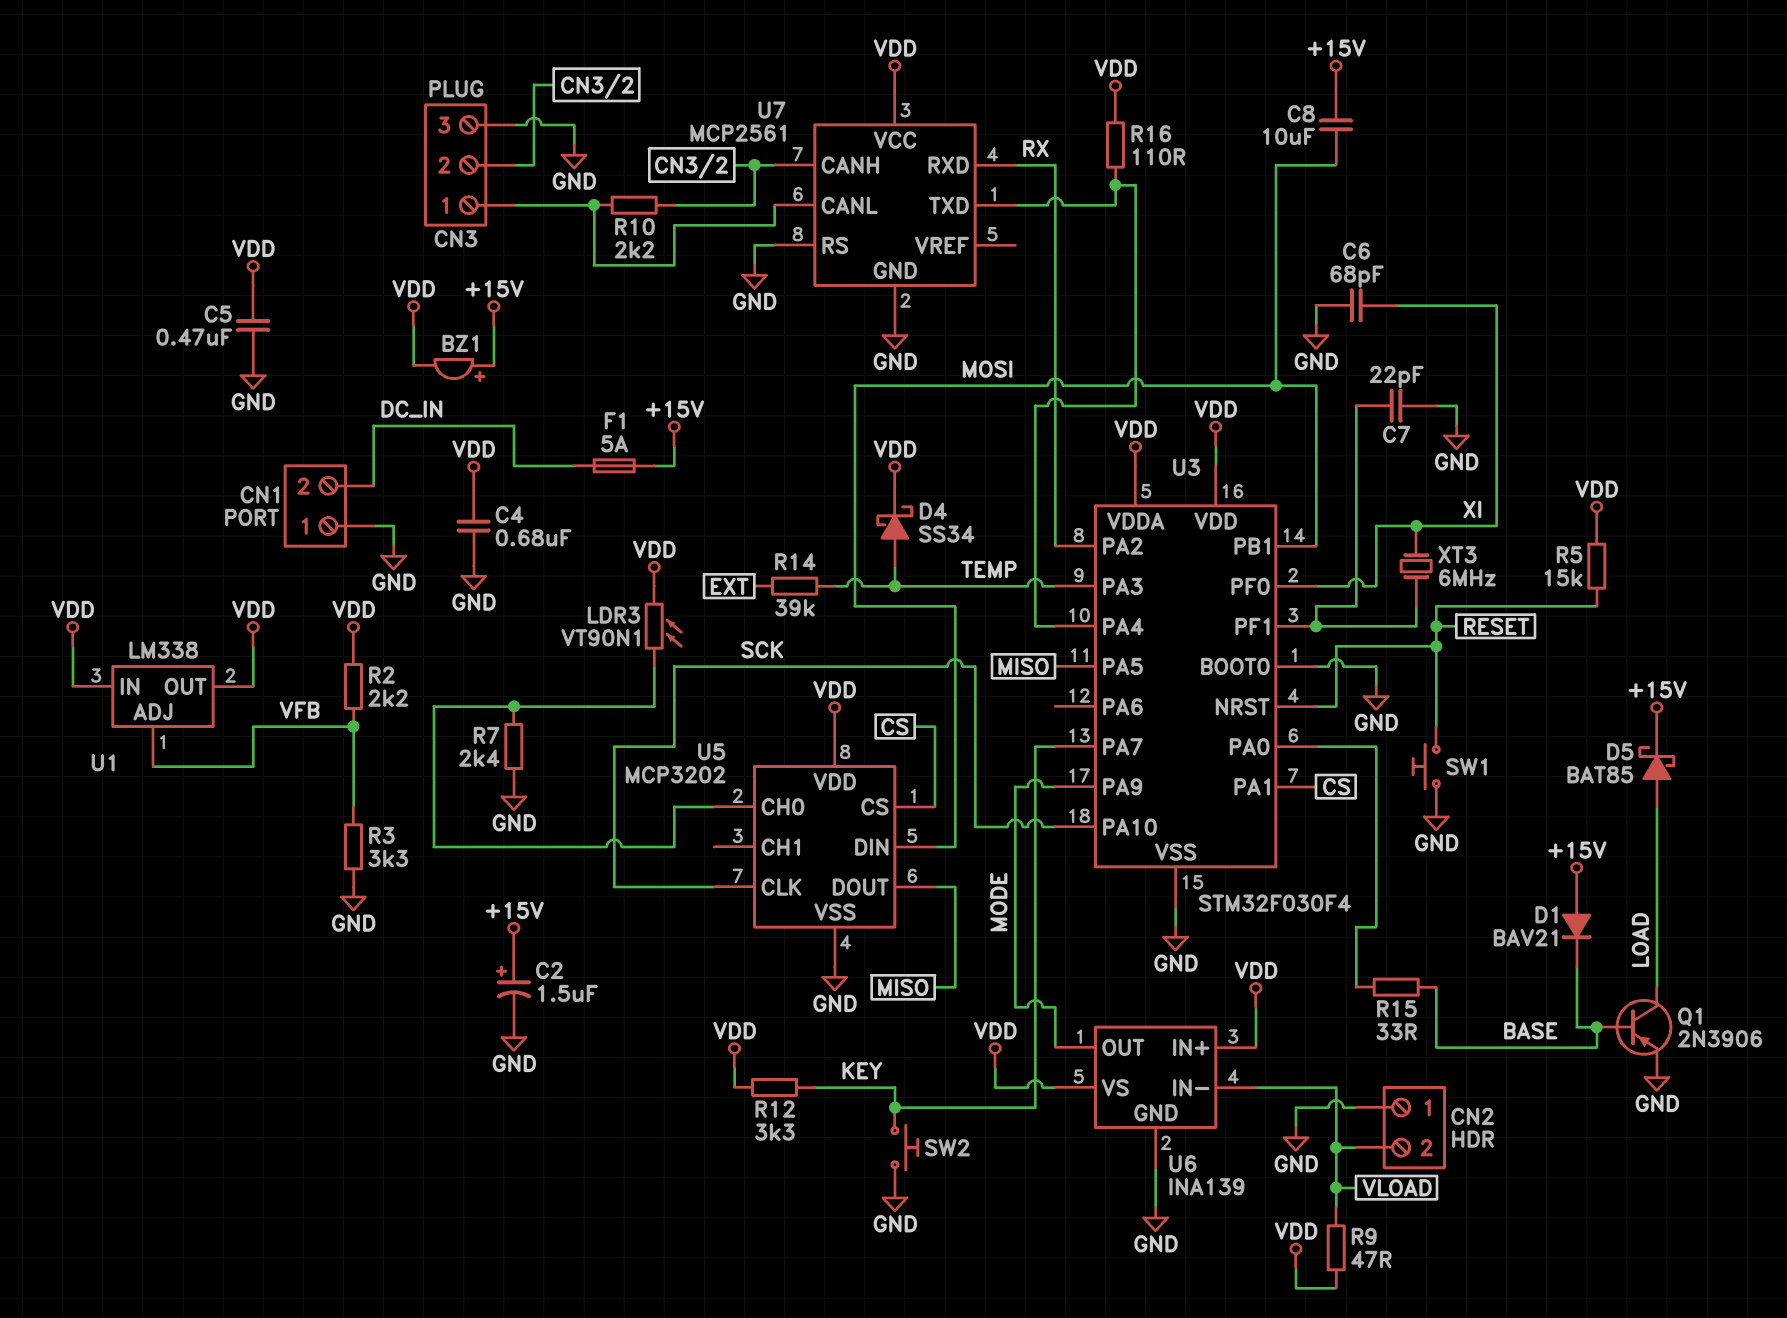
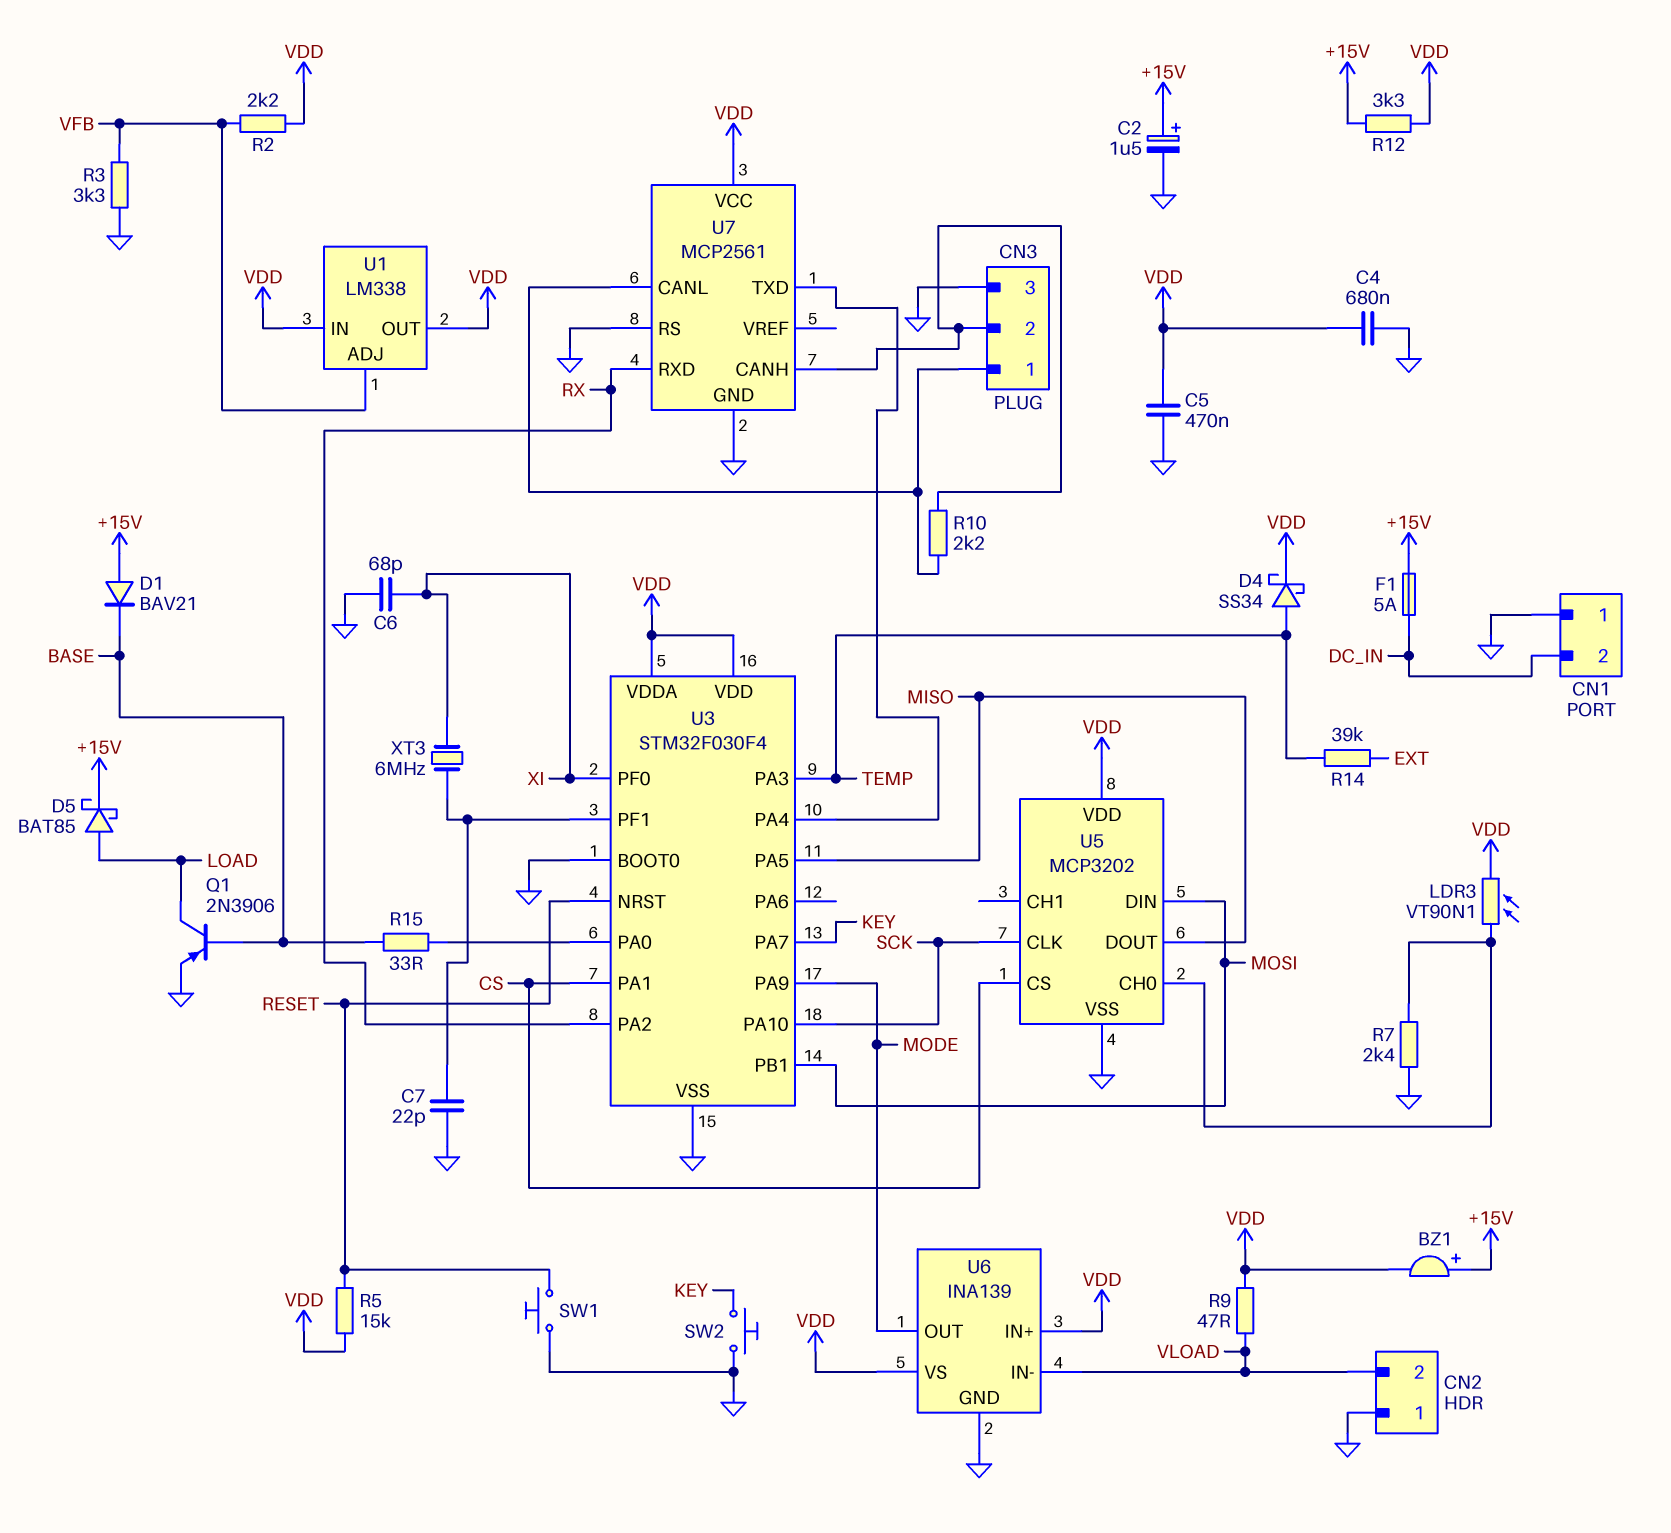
C8: 10uF (+15V, MOSI) -> none
R12: 3.3k (KEY, VDD) -> 3.3k (+15V, VDD)
R16: 110 (U3/PA4, VDD) -> none

